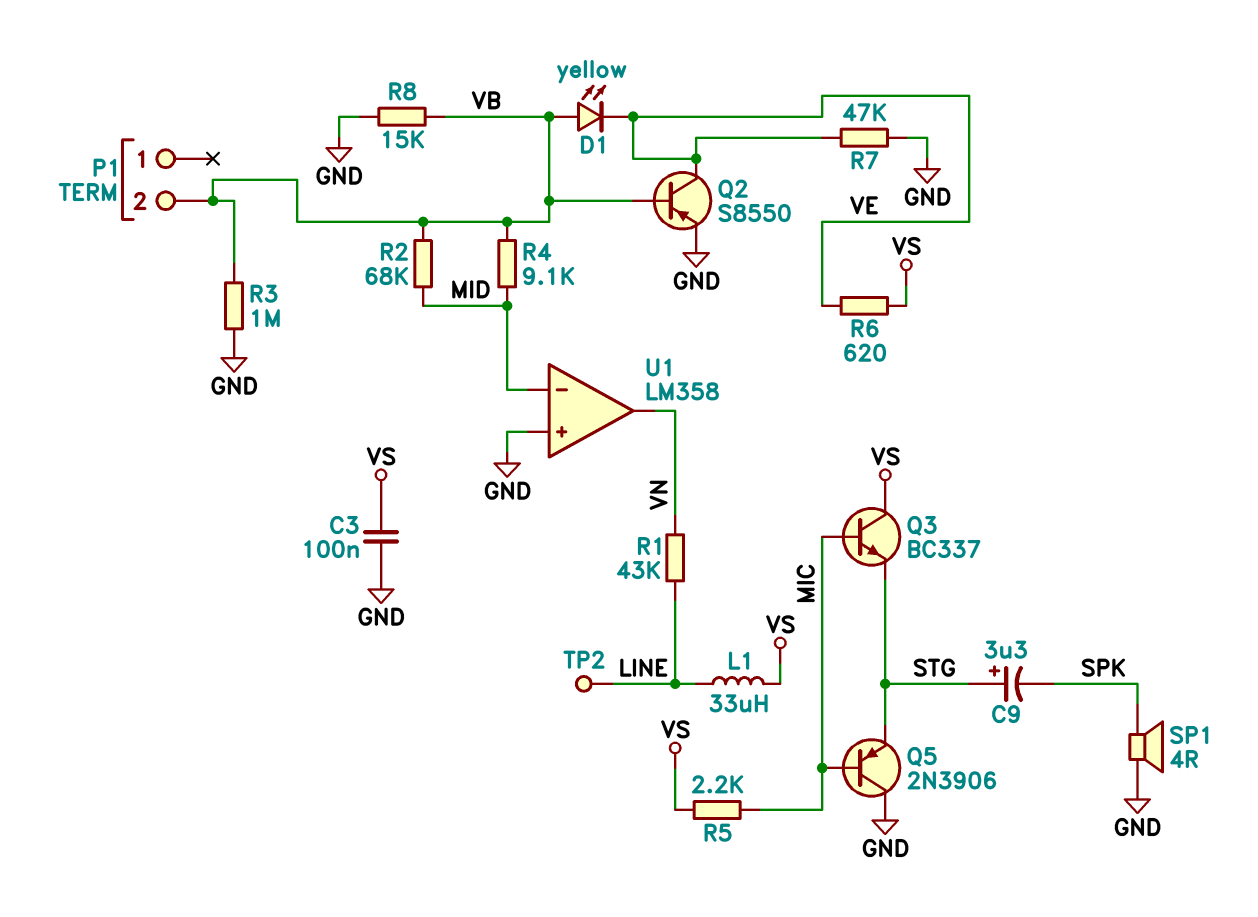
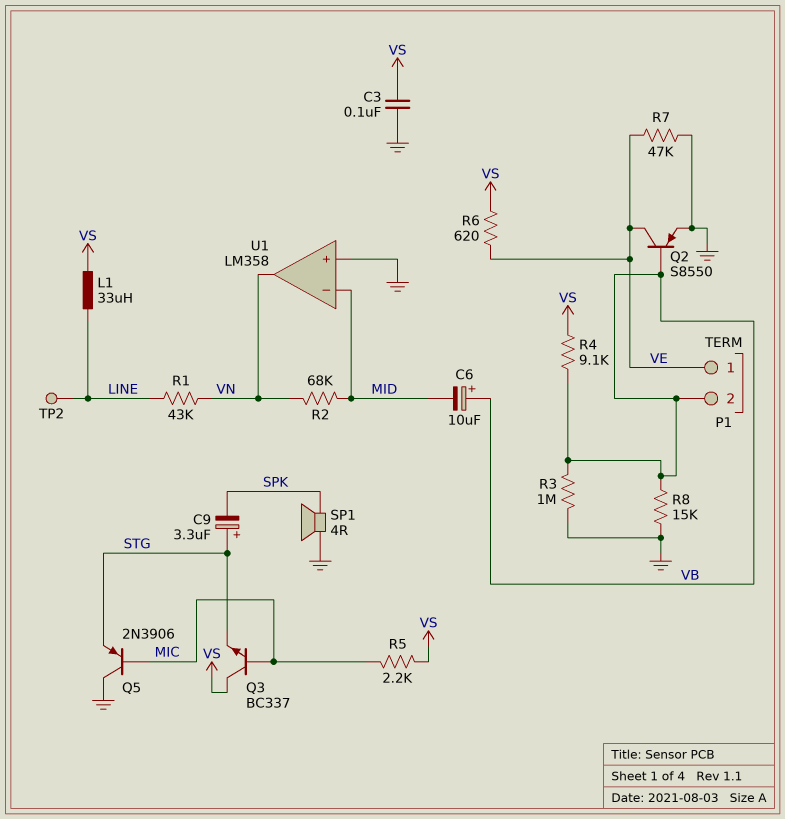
C6: none -> 10uF (plus VB, minus MID)
D1: LED yellow (A VB, K VE) -> none
P1 pin 1: none -> VE
R2: 68k (MID, VB) -> 68k (MID, VN)
R4: 9.1k (MID, VB) -> 9.1k (VB, VS)

